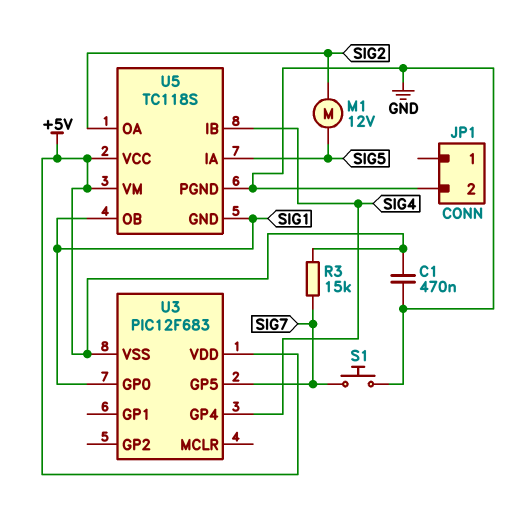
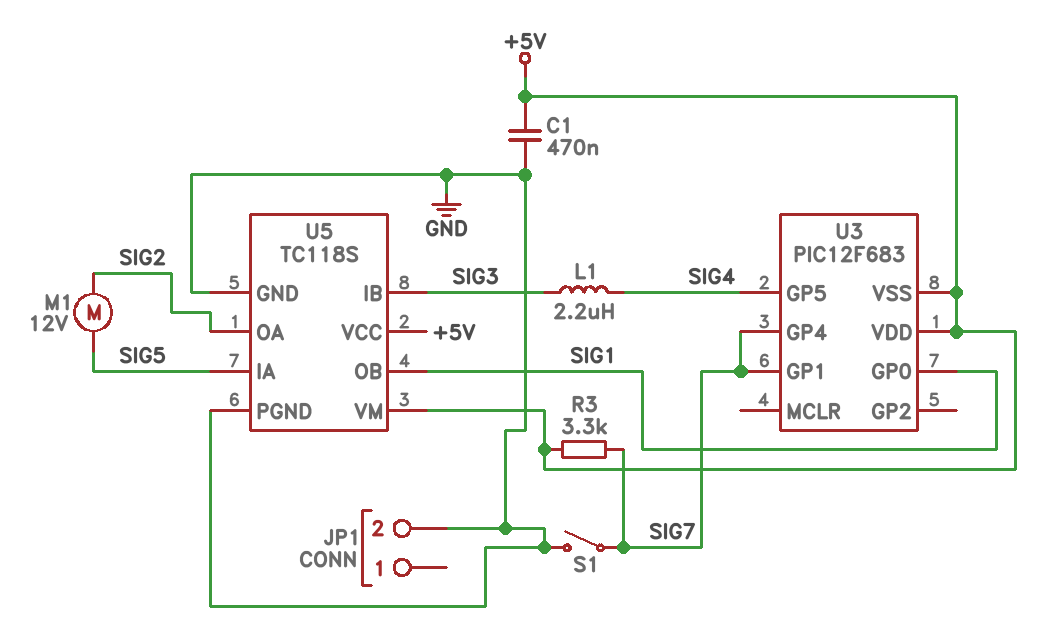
L1: none -> 2.2uH (SIG3, SIG4)
R3: 15k (+5V, SIG7) -> 3.3k (+5V, SIG7)
S1: button (GND, SIG7) -> switch (GND, SIG7)
U3 pin GP1: none -> SIG7
U3 pin GP4: SIG4 -> SIG7
U3 pin GP5: SIG7 -> SIG4
U5 pin GND: SIG1 -> GND
U5 pin IB: SIG4 -> SIG3

